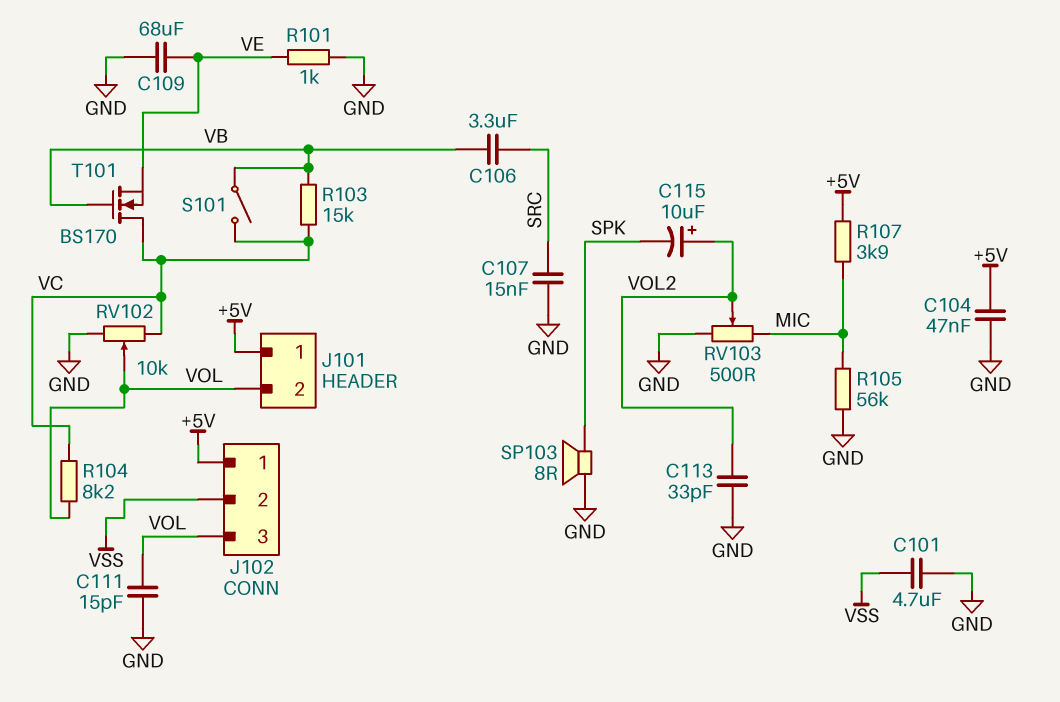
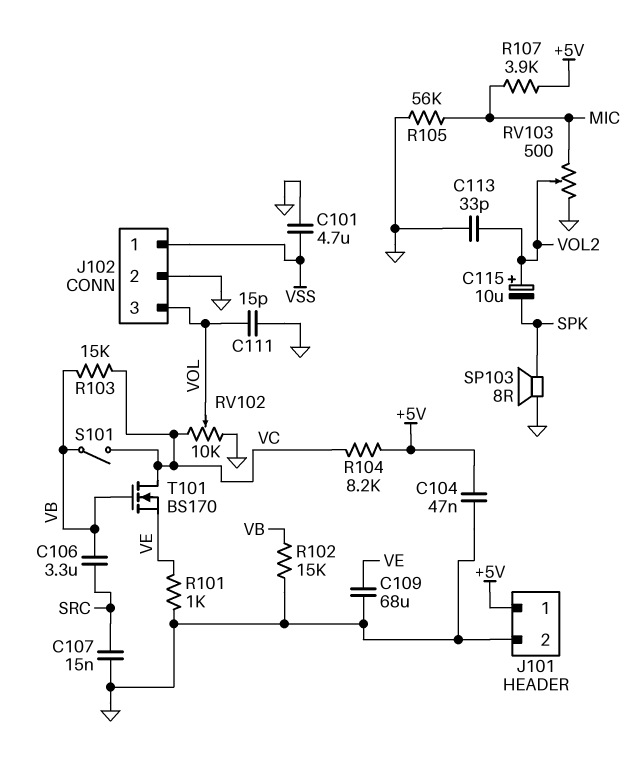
J101 pin 2: VOL -> GND
J102 pin 1: +5V -> VSS
J102 pin 2: VSS -> GND
R102: none -> 15k (GND, VB)
R104: 8.2k (VC, VOL) -> 8.2k (+5V, VC)

